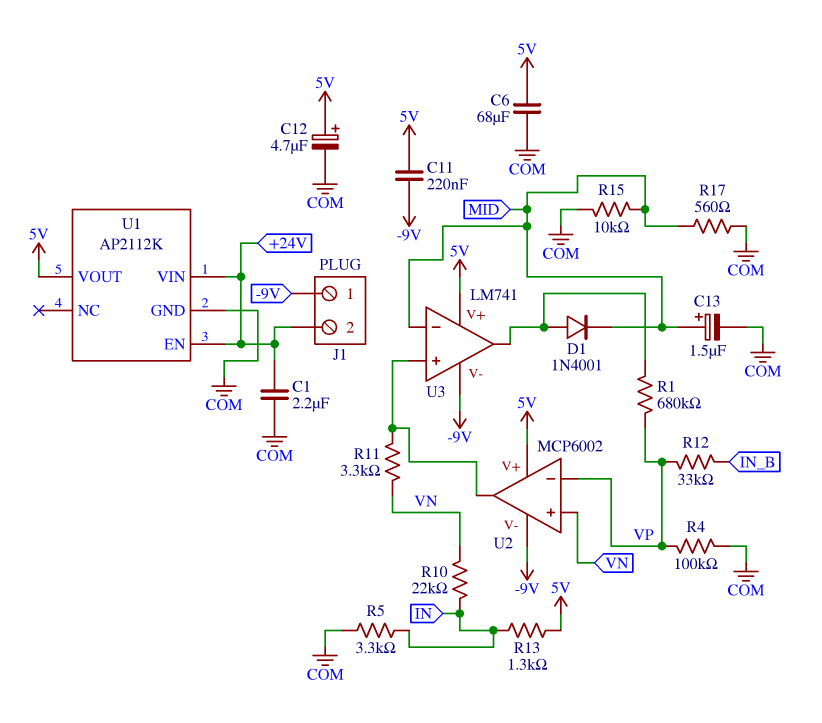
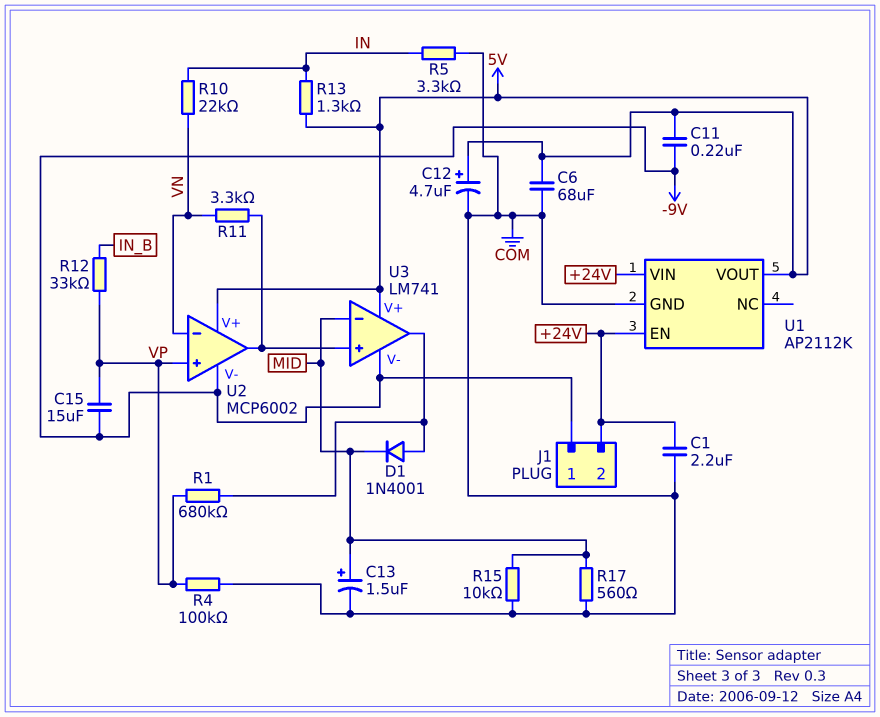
C15: none -> 15uF (-9V, VP)
U2 pin in+: VN -> VP
U2 pin in-: VP -> VN

